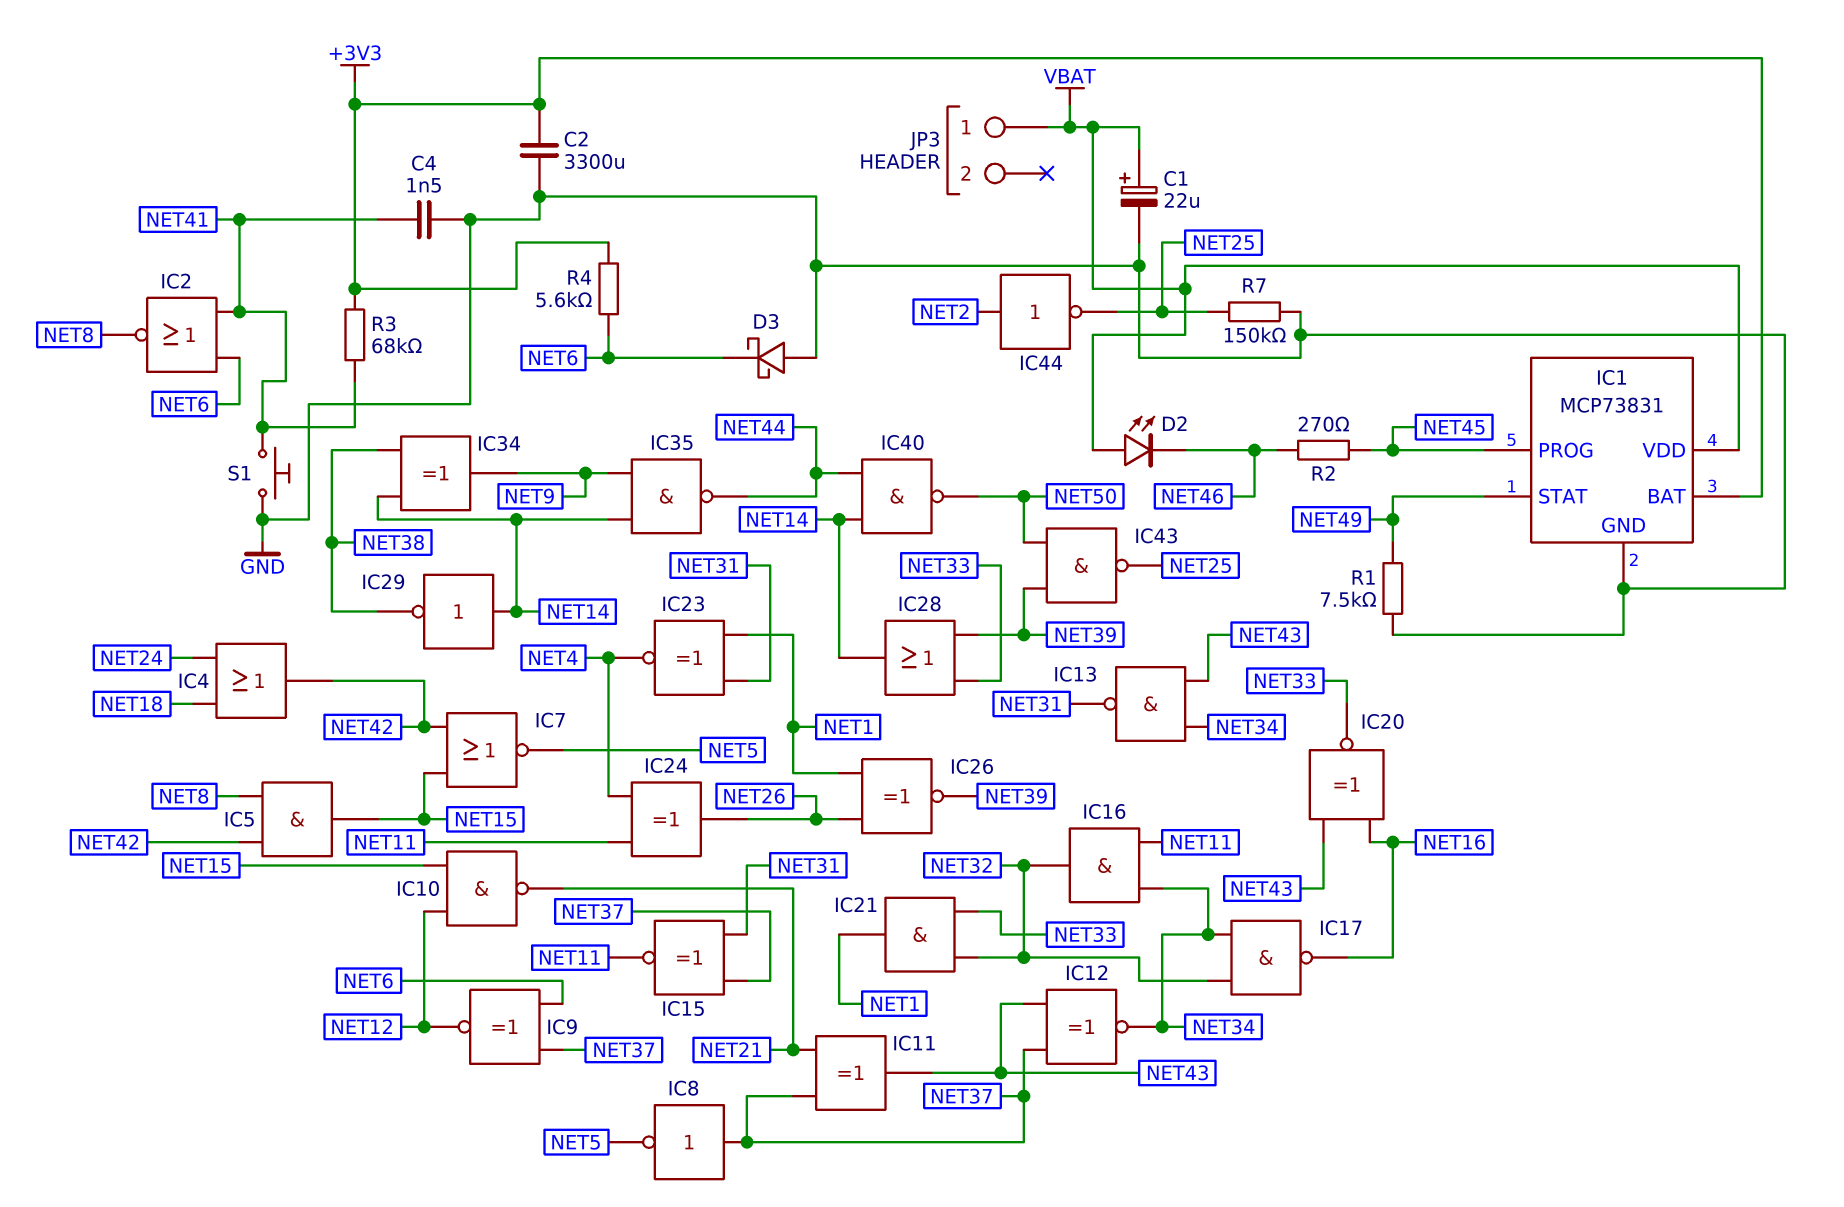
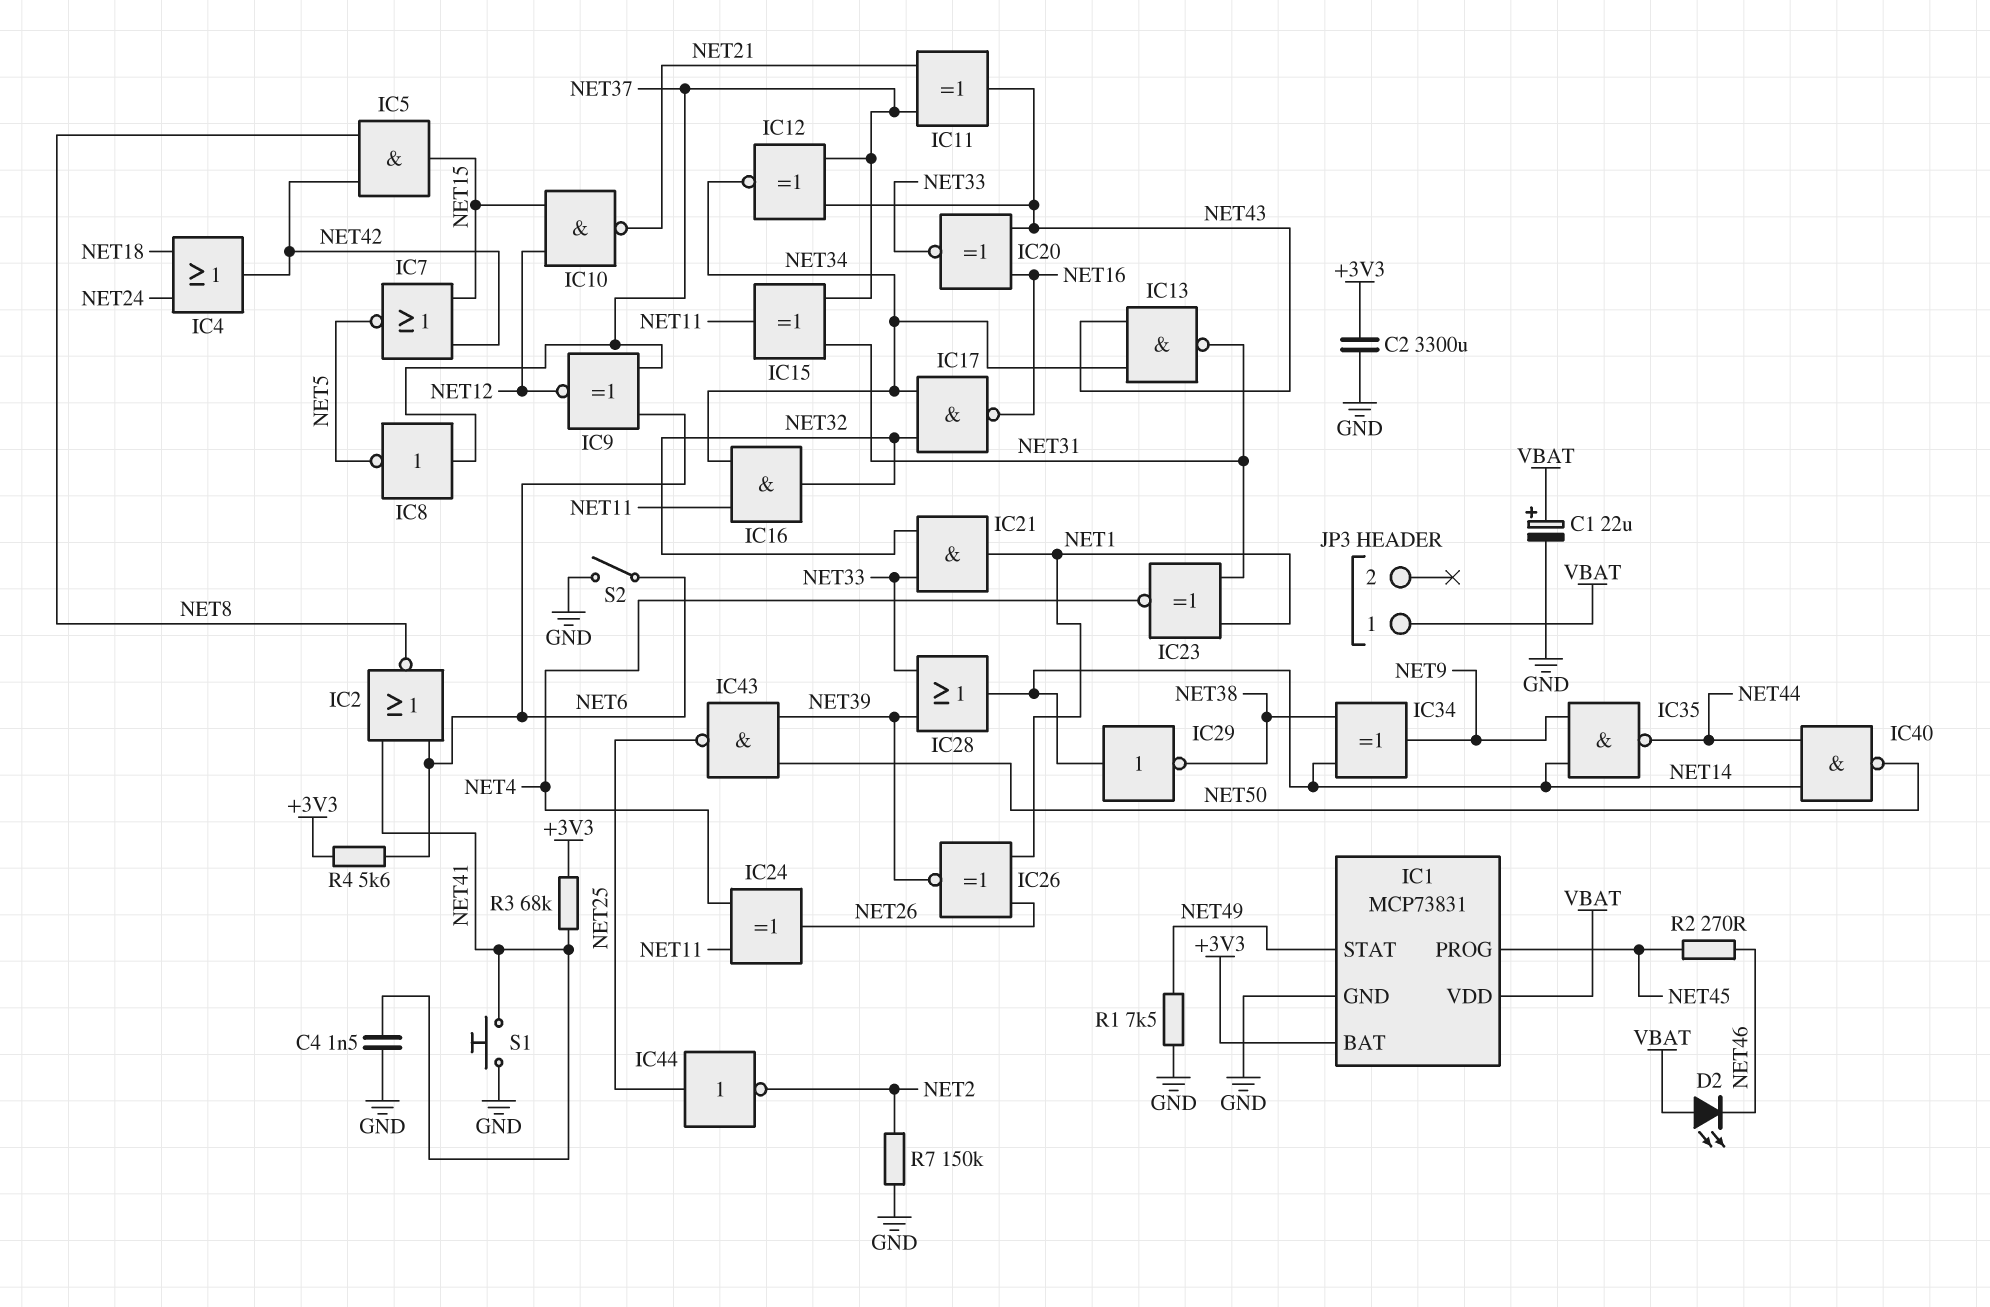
D3: schottky (A GND, K NET6) -> none
IC15: XNOR (in NET31, in NET37, out NET11) -> XOR (in NET31, in NET37, out NET11)
IC44: NOT (in NET2, out NET25) -> NOT (in NET25, out NET2)
R7: 150k (GND, NET25) -> 150k (GND, NET2)
S2: none -> switch (GND, NET6)

